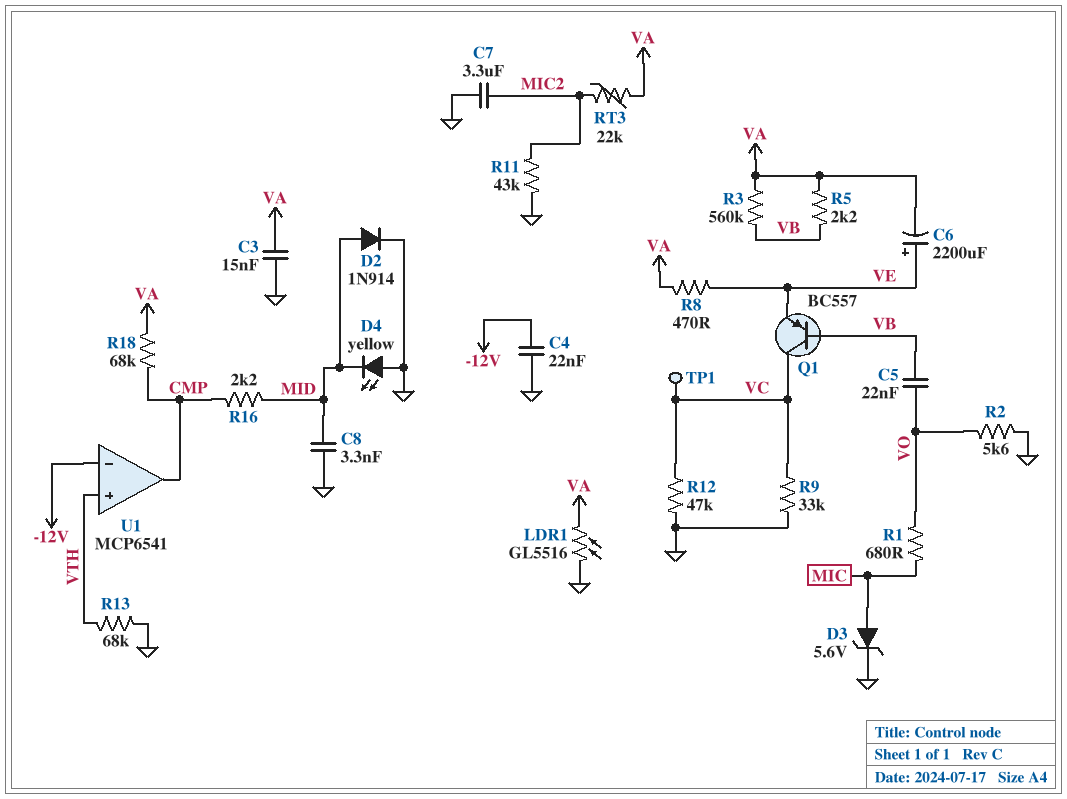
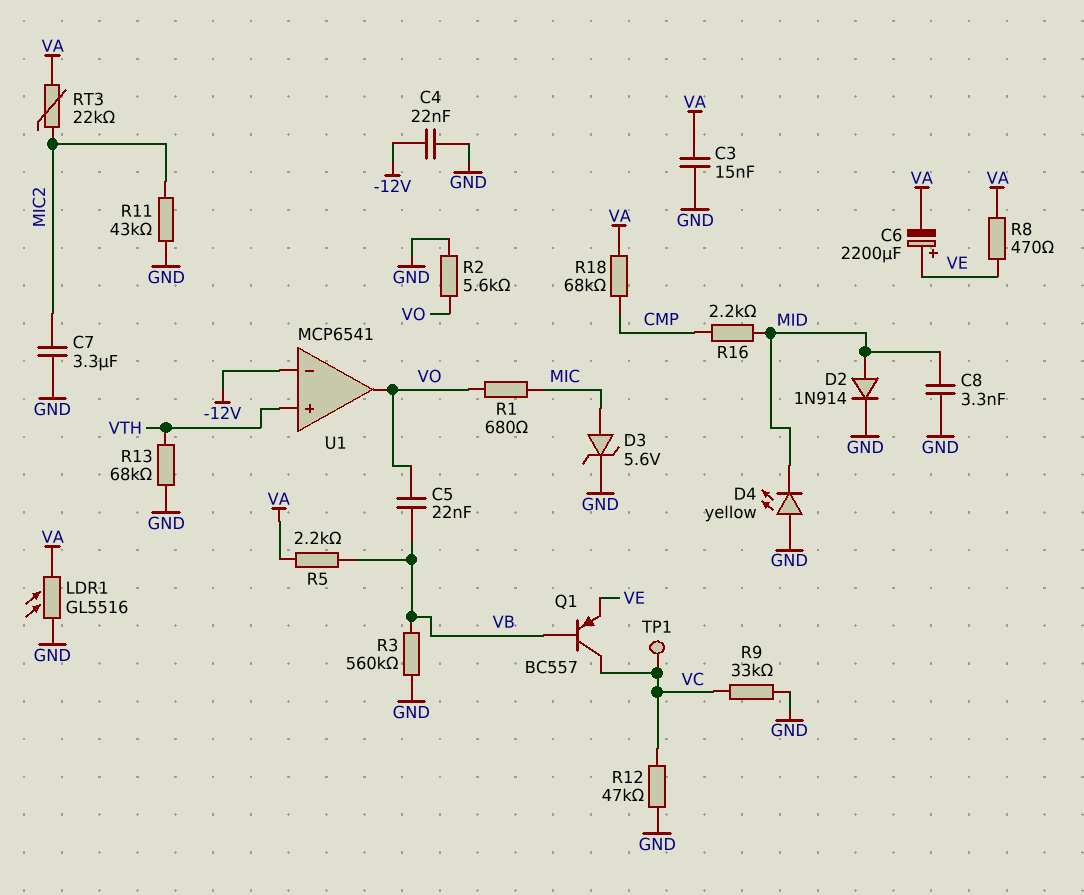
R3: 560k (VA, VB) -> 560k (GND, VB)
U1 pin out: CMP -> VO

